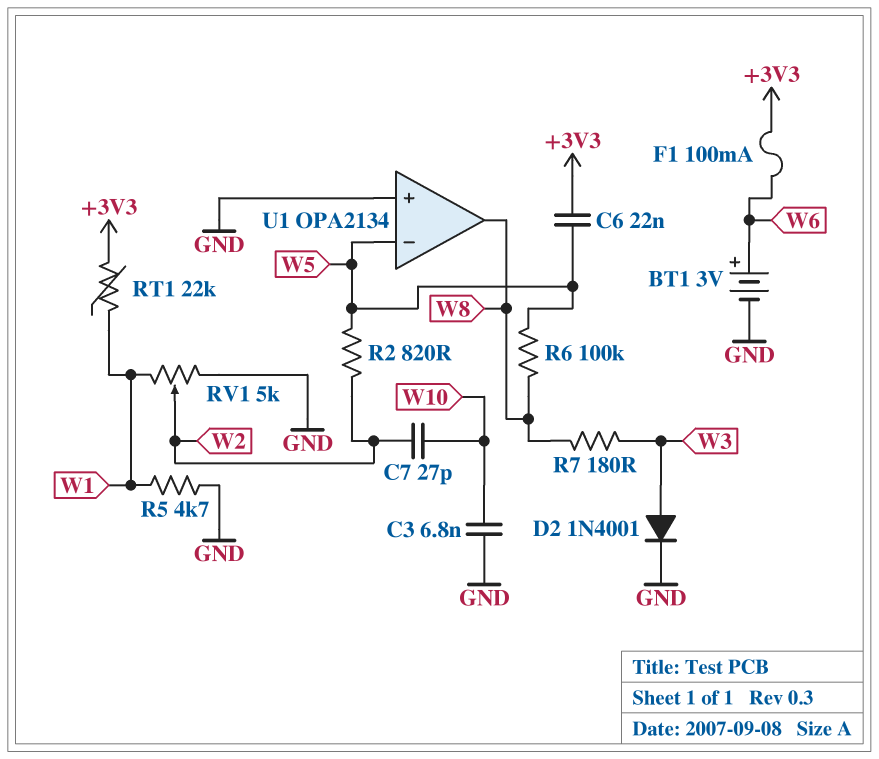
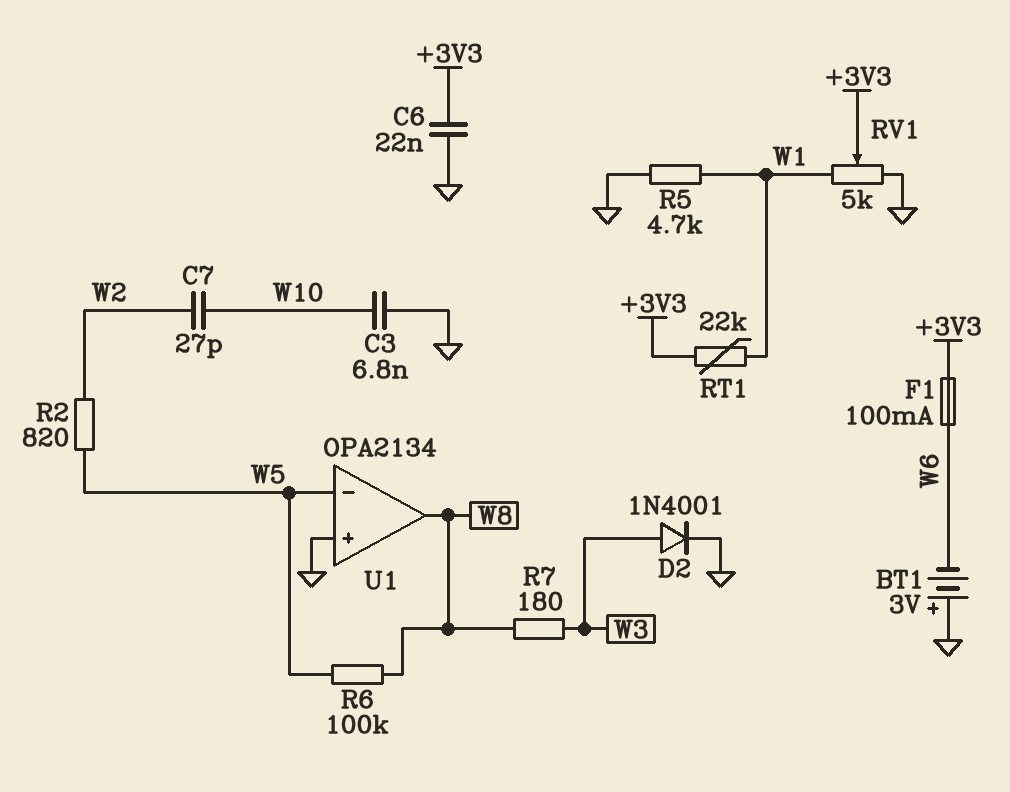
BT1: 3V (plus W6, minus GND) -> 3V (plus GND, minus W6)
C6: 22nF (+3V3, W5) -> 22nF (+3V3, GND)
RV1: 5k (GND, W1, wiper W2) -> 5k (GND, W1, wiper +3V3)

